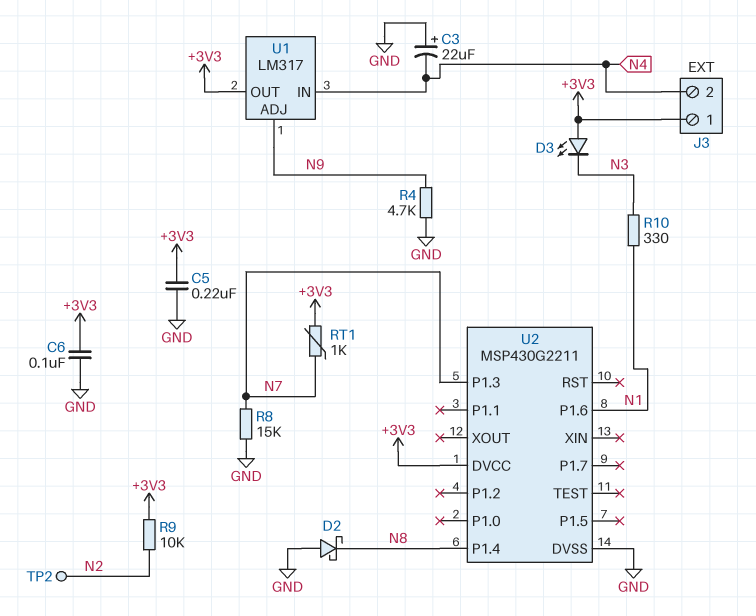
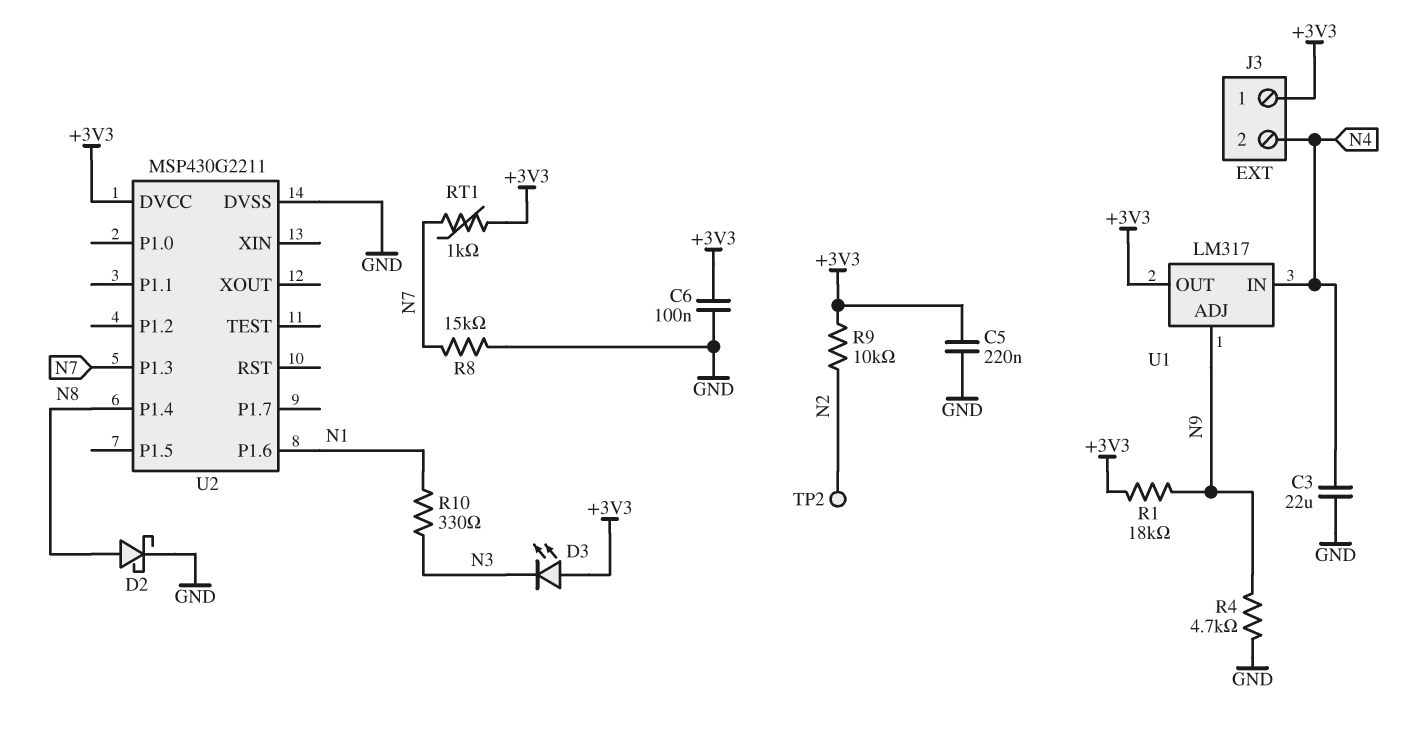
C3: 22uF (plus GND, minus N4) -> 22uF (GND, N4)
D2: schottky (A GND, K N8) -> schottky (A N8, K GND)
R1: none -> 18k (+3V3, N9)

